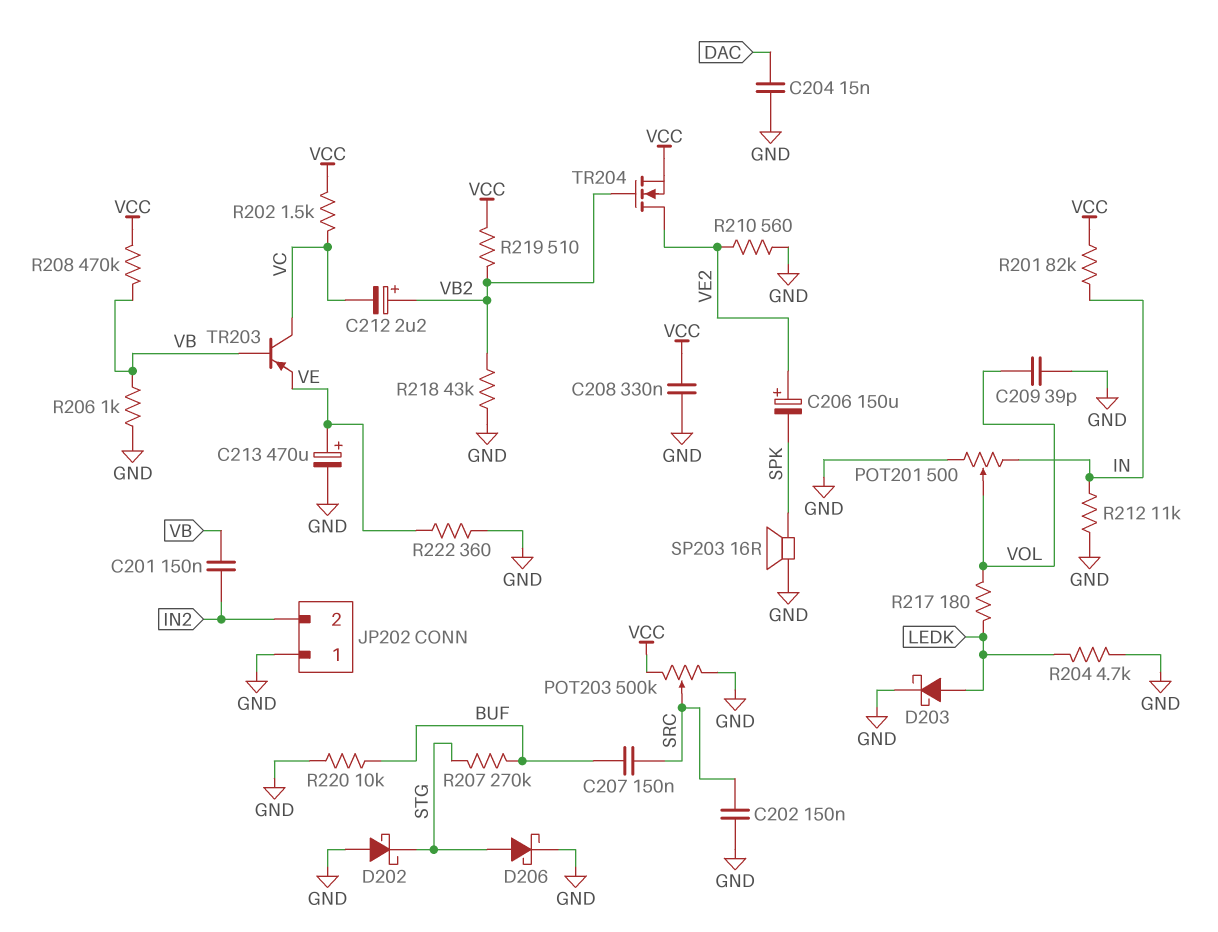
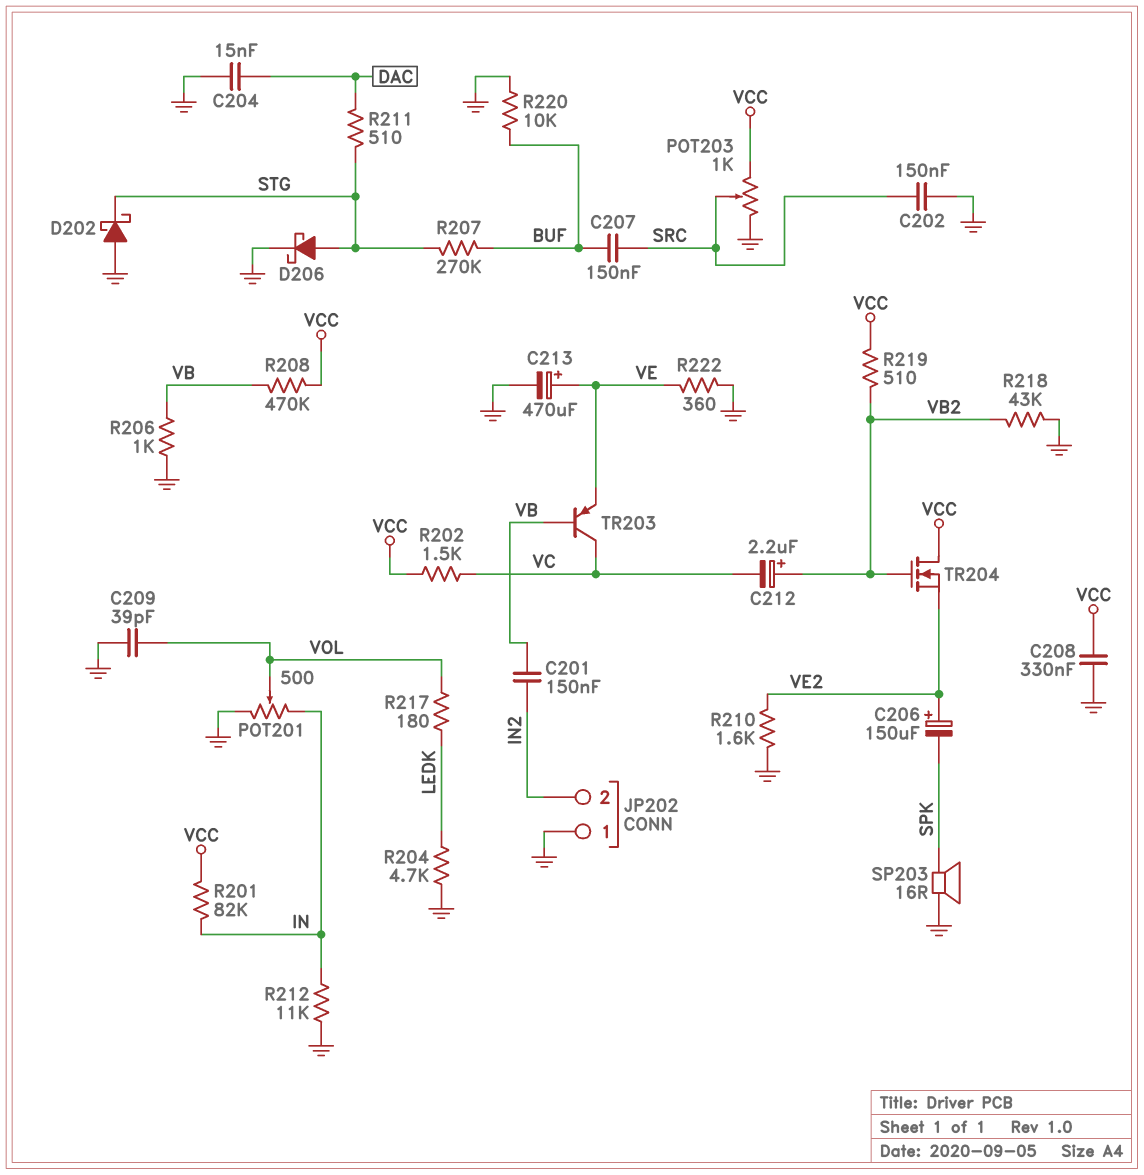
D203: schottky (A LEDK, K GND) -> none
POT203: 500k (GND, VCC, wiper SRC) -> 1k (GND, VCC, wiper SRC)
R210: 560 (GND, VE2) -> 1.6k (GND, VE2)
R211: none -> 510 (DAC, STG)
TR204: NMOS (G VB2, D VE2, S VCC) -> NMOS (G VB2, D VCC, S VE2)

